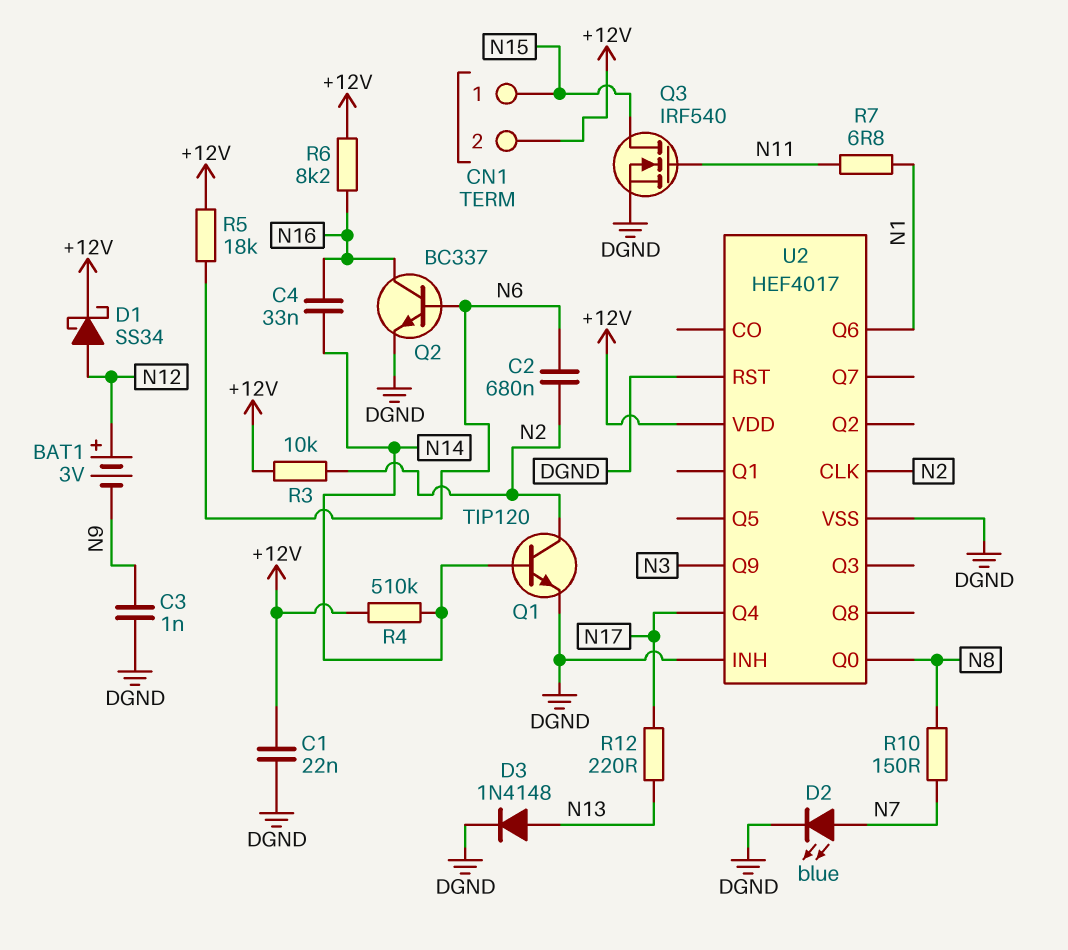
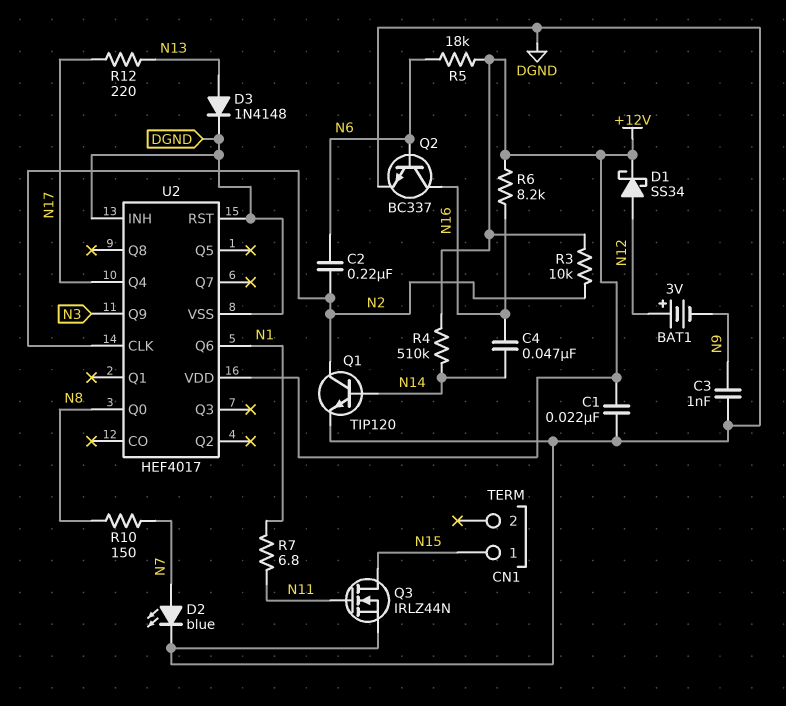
C2: 680nF (N2, N6) -> 220nF (N2, N6)
C4: 33nF (N14, N16) -> 47nF (N14, N16)
CN1 pin 2: +12V -> none
Q3: NMOS IRF540 (G N11, D N15, S DGND) -> NMOS IRLZ44N (G N11, D N15, S DGND)

